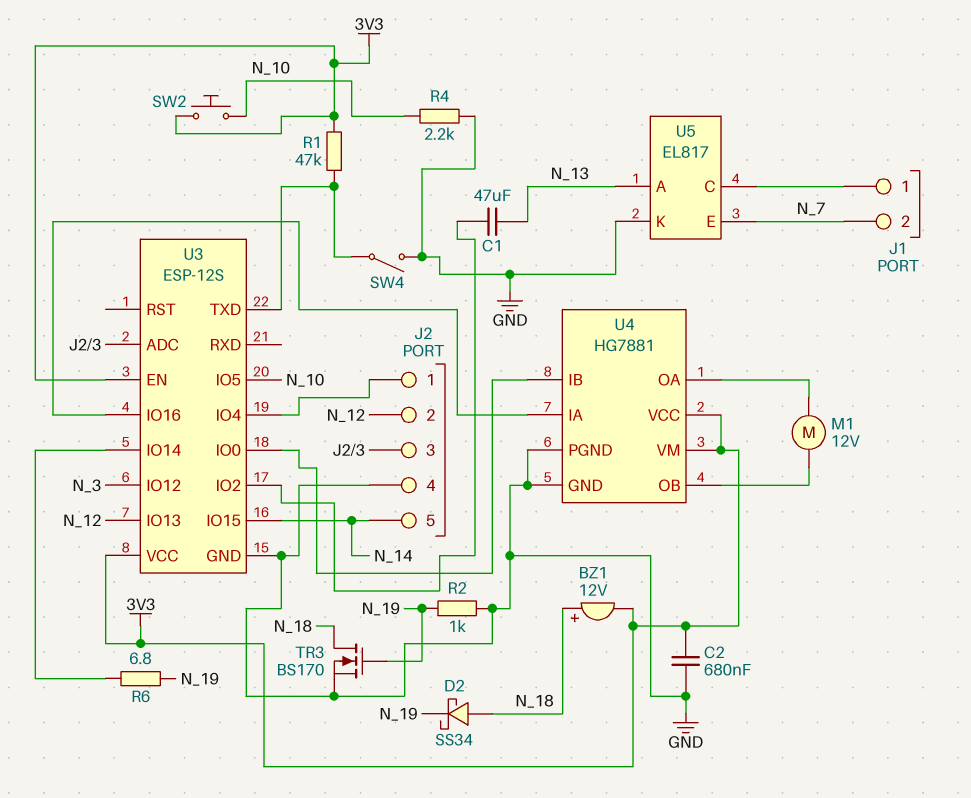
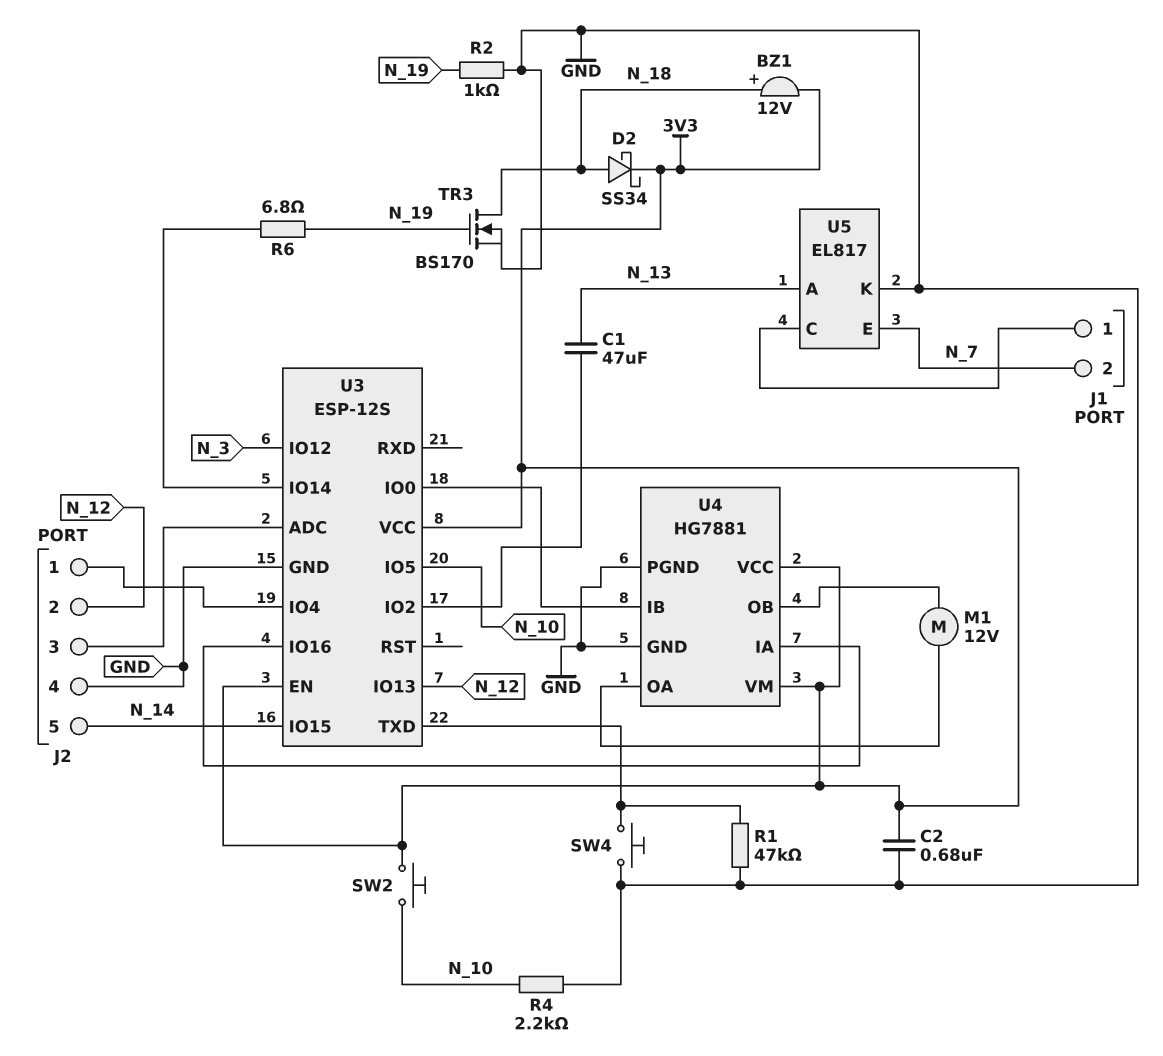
D2: schottky SS34 (A N_18, K N_19) -> schottky SS34 (A N_18, K 3V3)
R1: 47k (3V3, U3/TXD) -> 47k (GND, U3/TXD)
SW4: switch (GND, U3/TXD) -> button (GND, U3/TXD)

